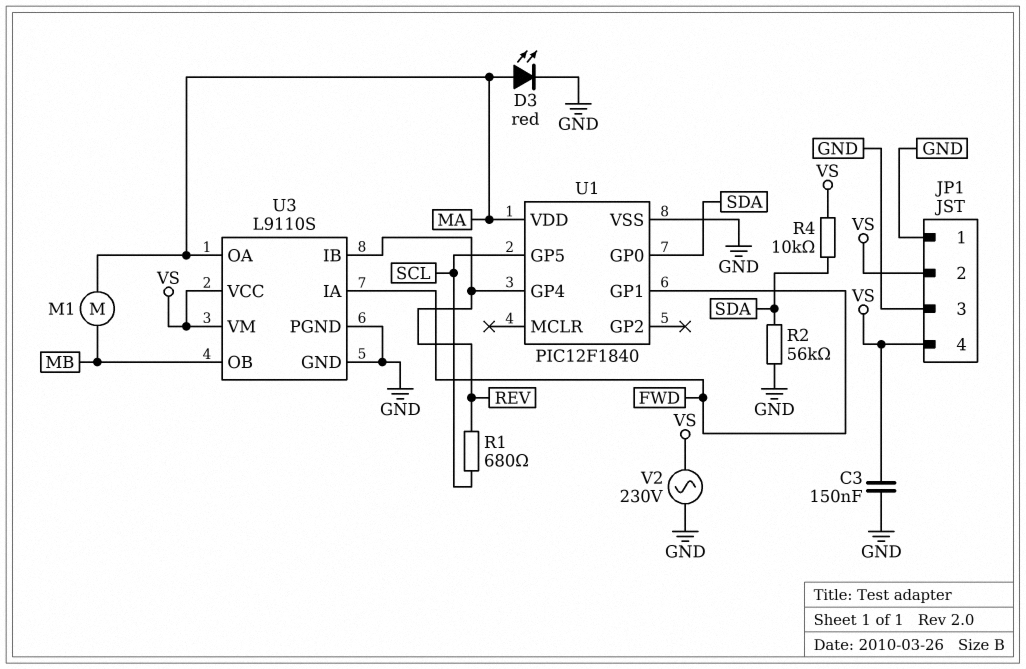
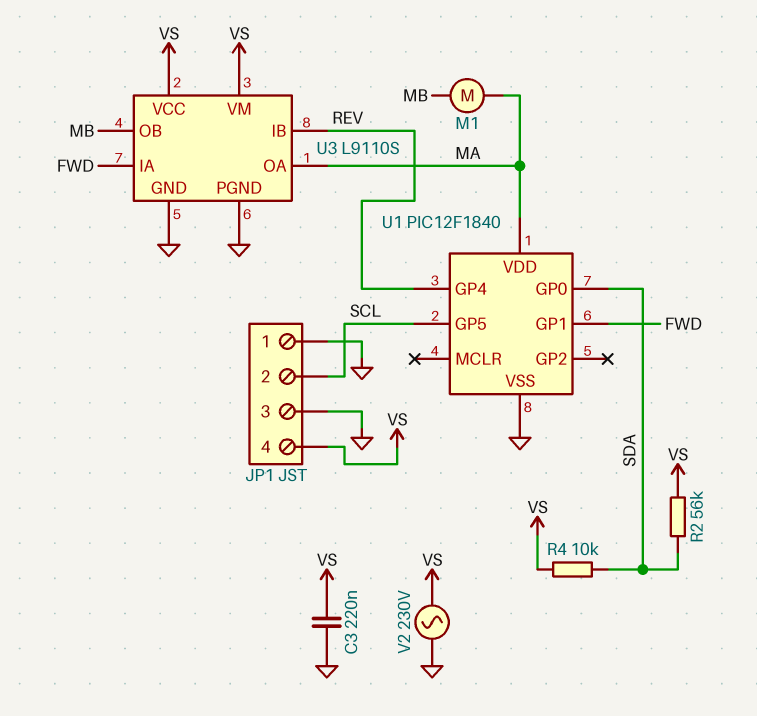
C3: 150nF (GND, VS) -> 220nF (GND, VS)
D3: LED red (A MA, K GND) -> none
JP1 pin 2: VS -> SCL
R1: 680 (REV, SCL) -> none
R2: 56k (GND, SDA) -> 56k (SDA, VS)

